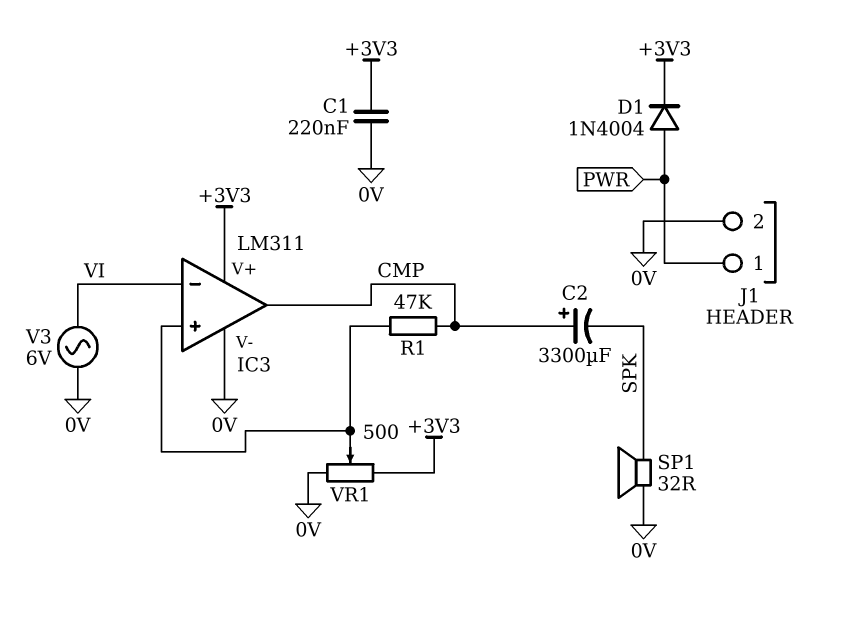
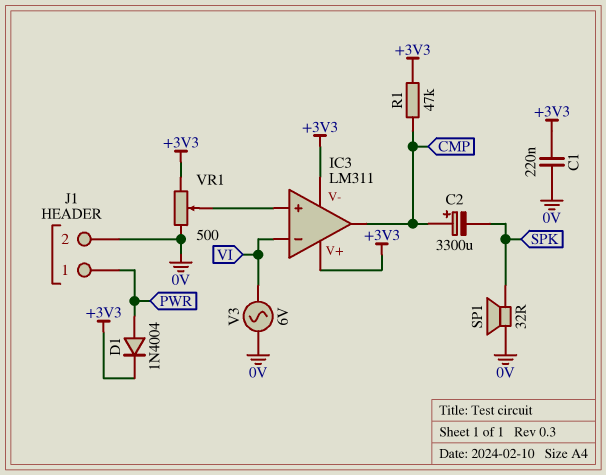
IC3 pin V-: 0V -> +3V3
R1: 47k (CMP, IC3/in+) -> 47k (+3V3, CMP)

